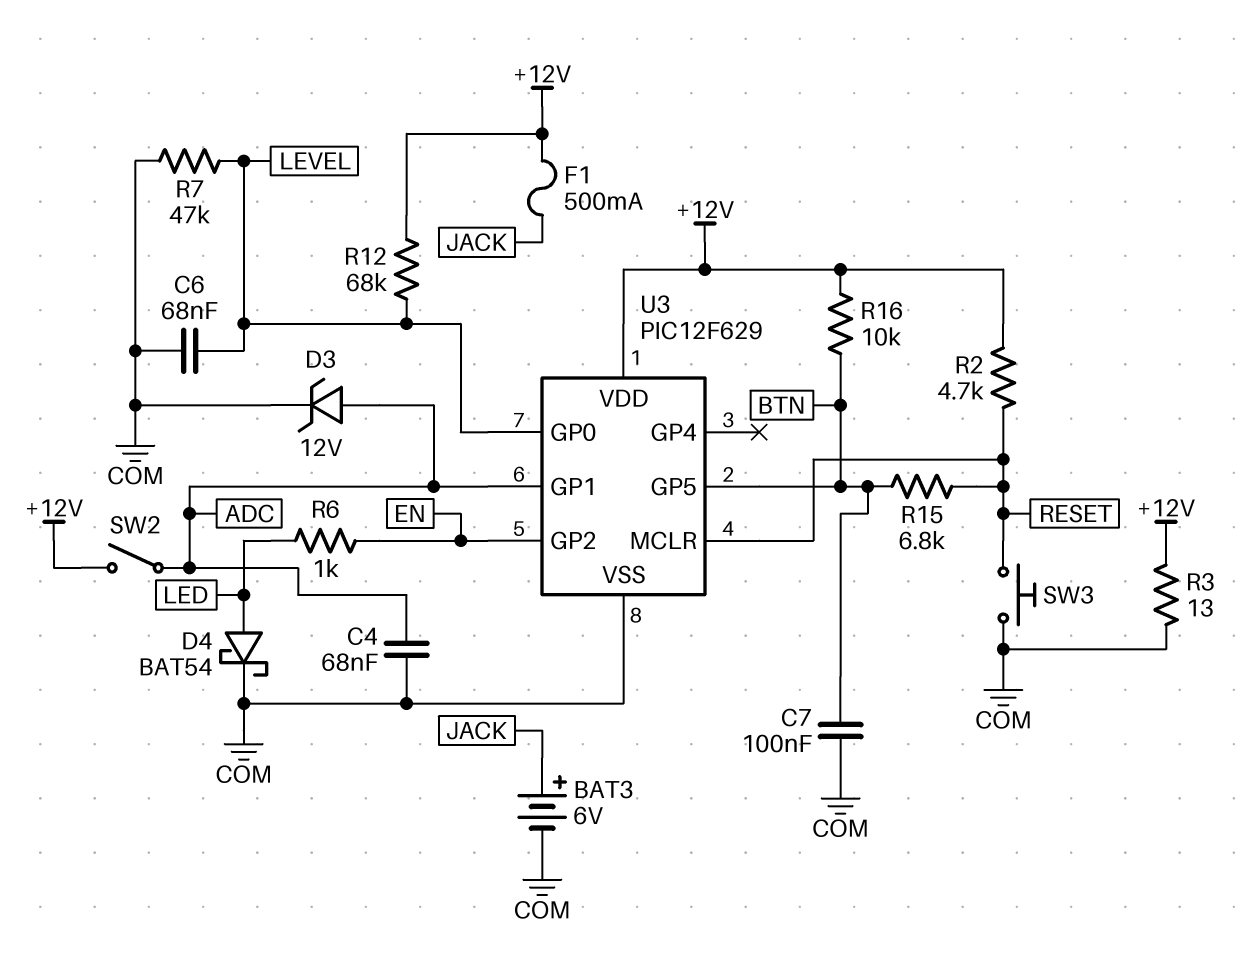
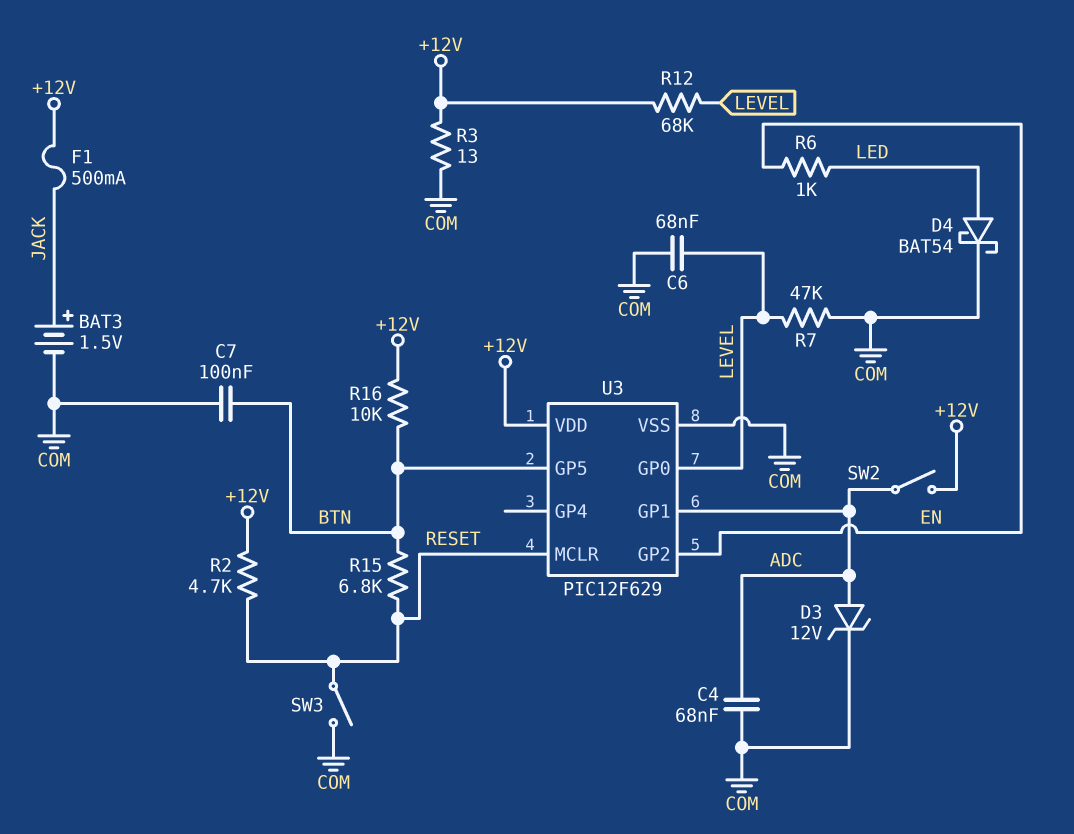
BAT3: 6V (plus JACK, minus COM) -> 1.5V (plus JACK, minus COM)
SW3: button (COM, RESET) -> switch (COM, RESET)

